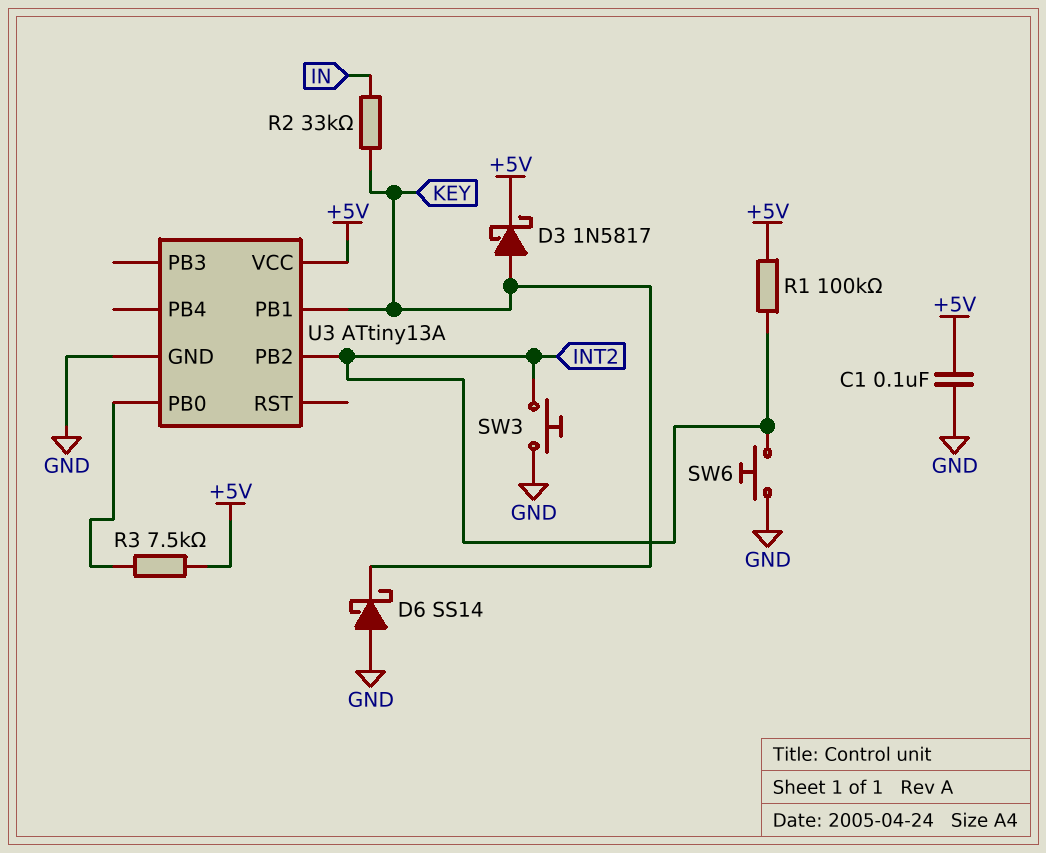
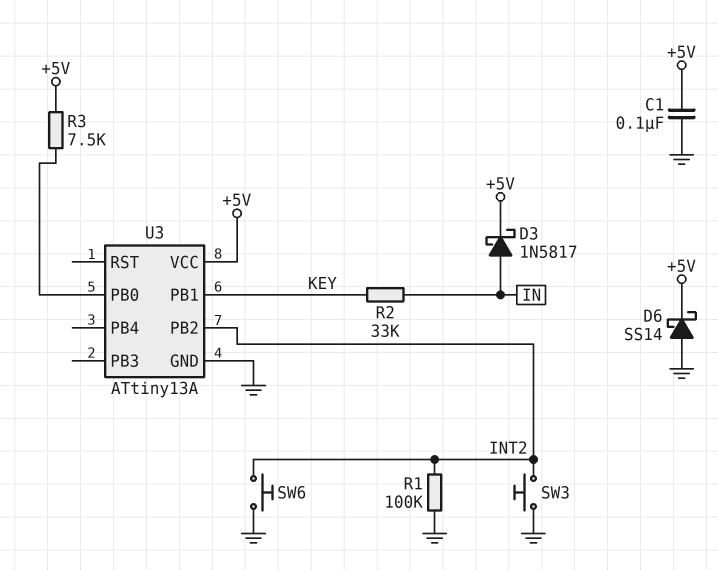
D3: schottky 1N5817 (A KEY, K +5V) -> schottky 1N5817 (A IN, K +5V)
D6: schottky SS14 (A GND, K KEY) -> schottky SS14 (A GND, K +5V)
R1: 100k (+5V, INT2) -> 100k (GND, INT2)

